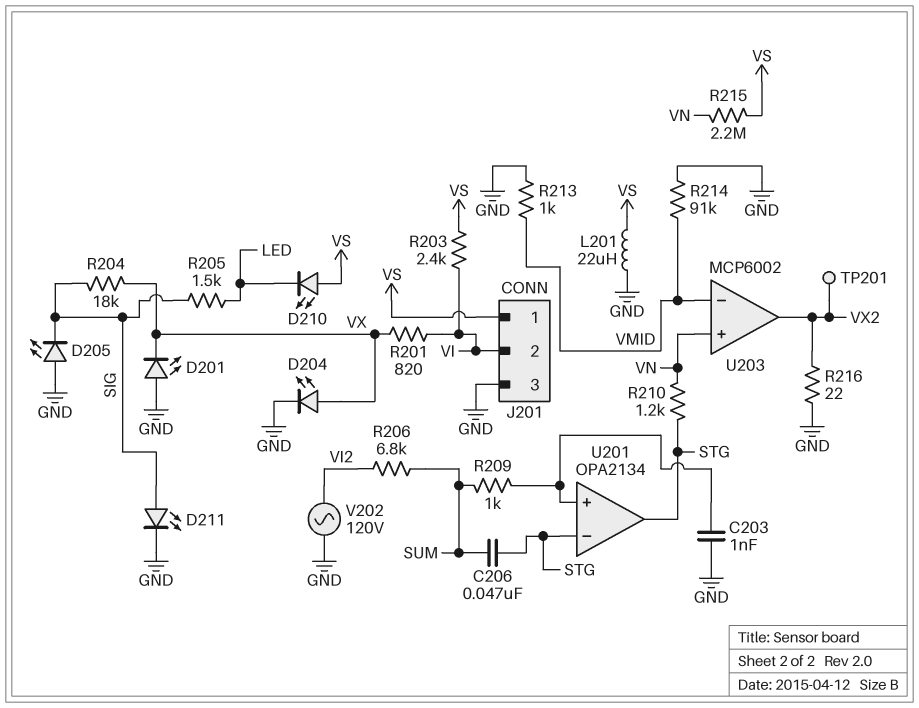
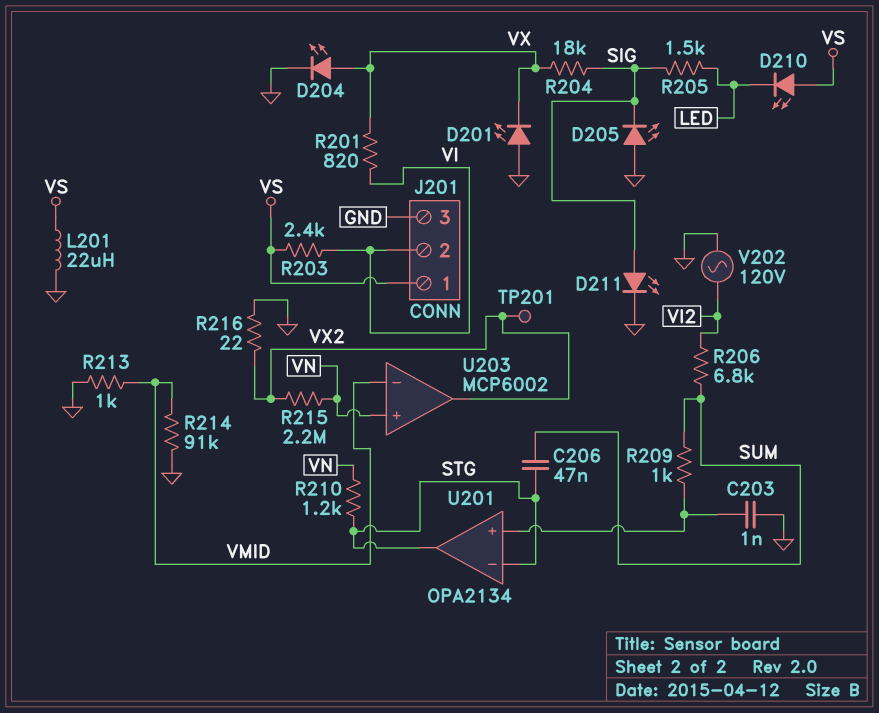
R215: 2.2M (VN, VS) -> 2.2M (VN, VX2)

